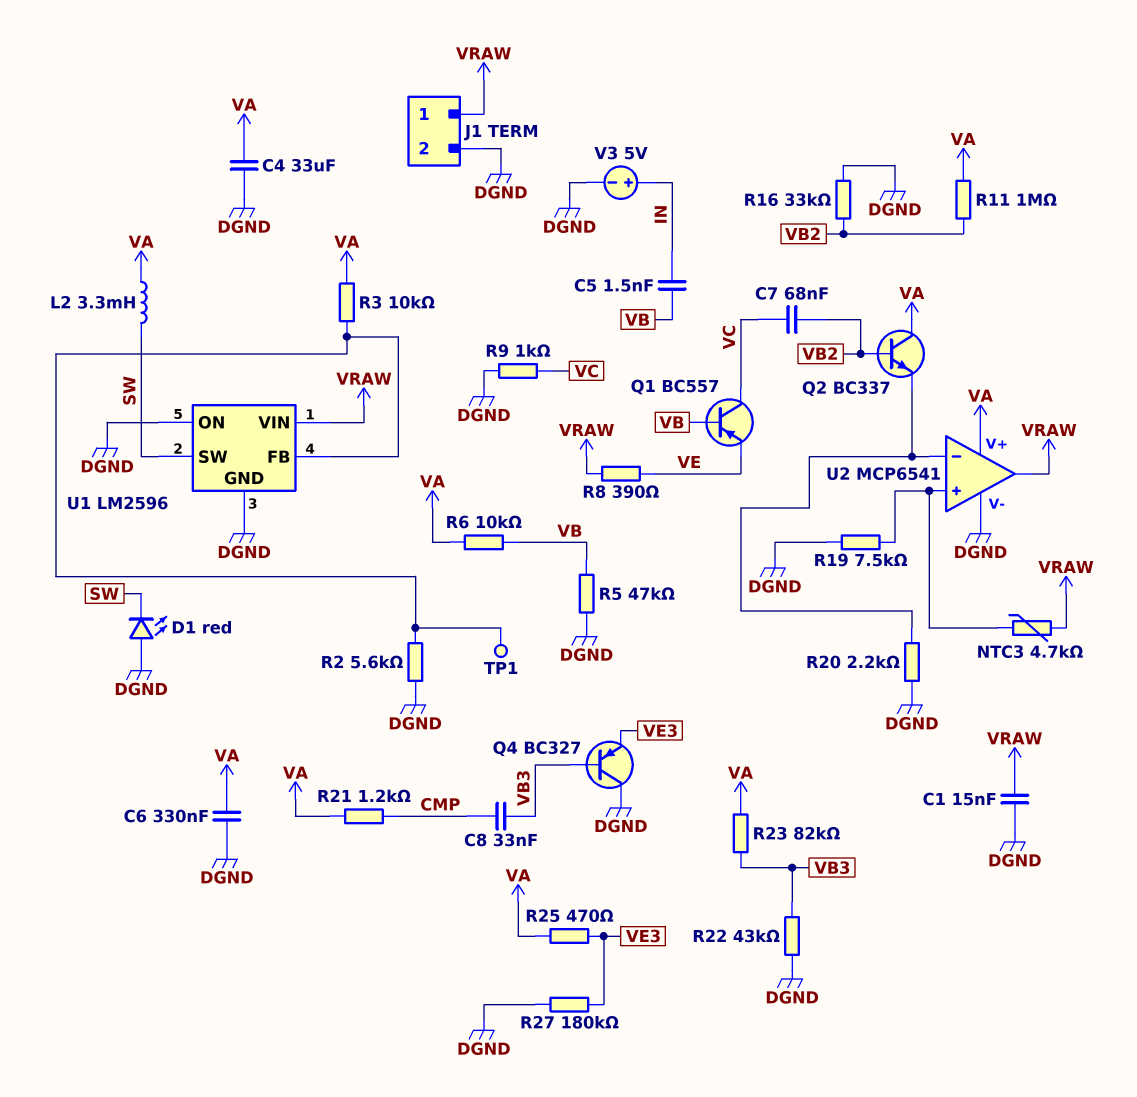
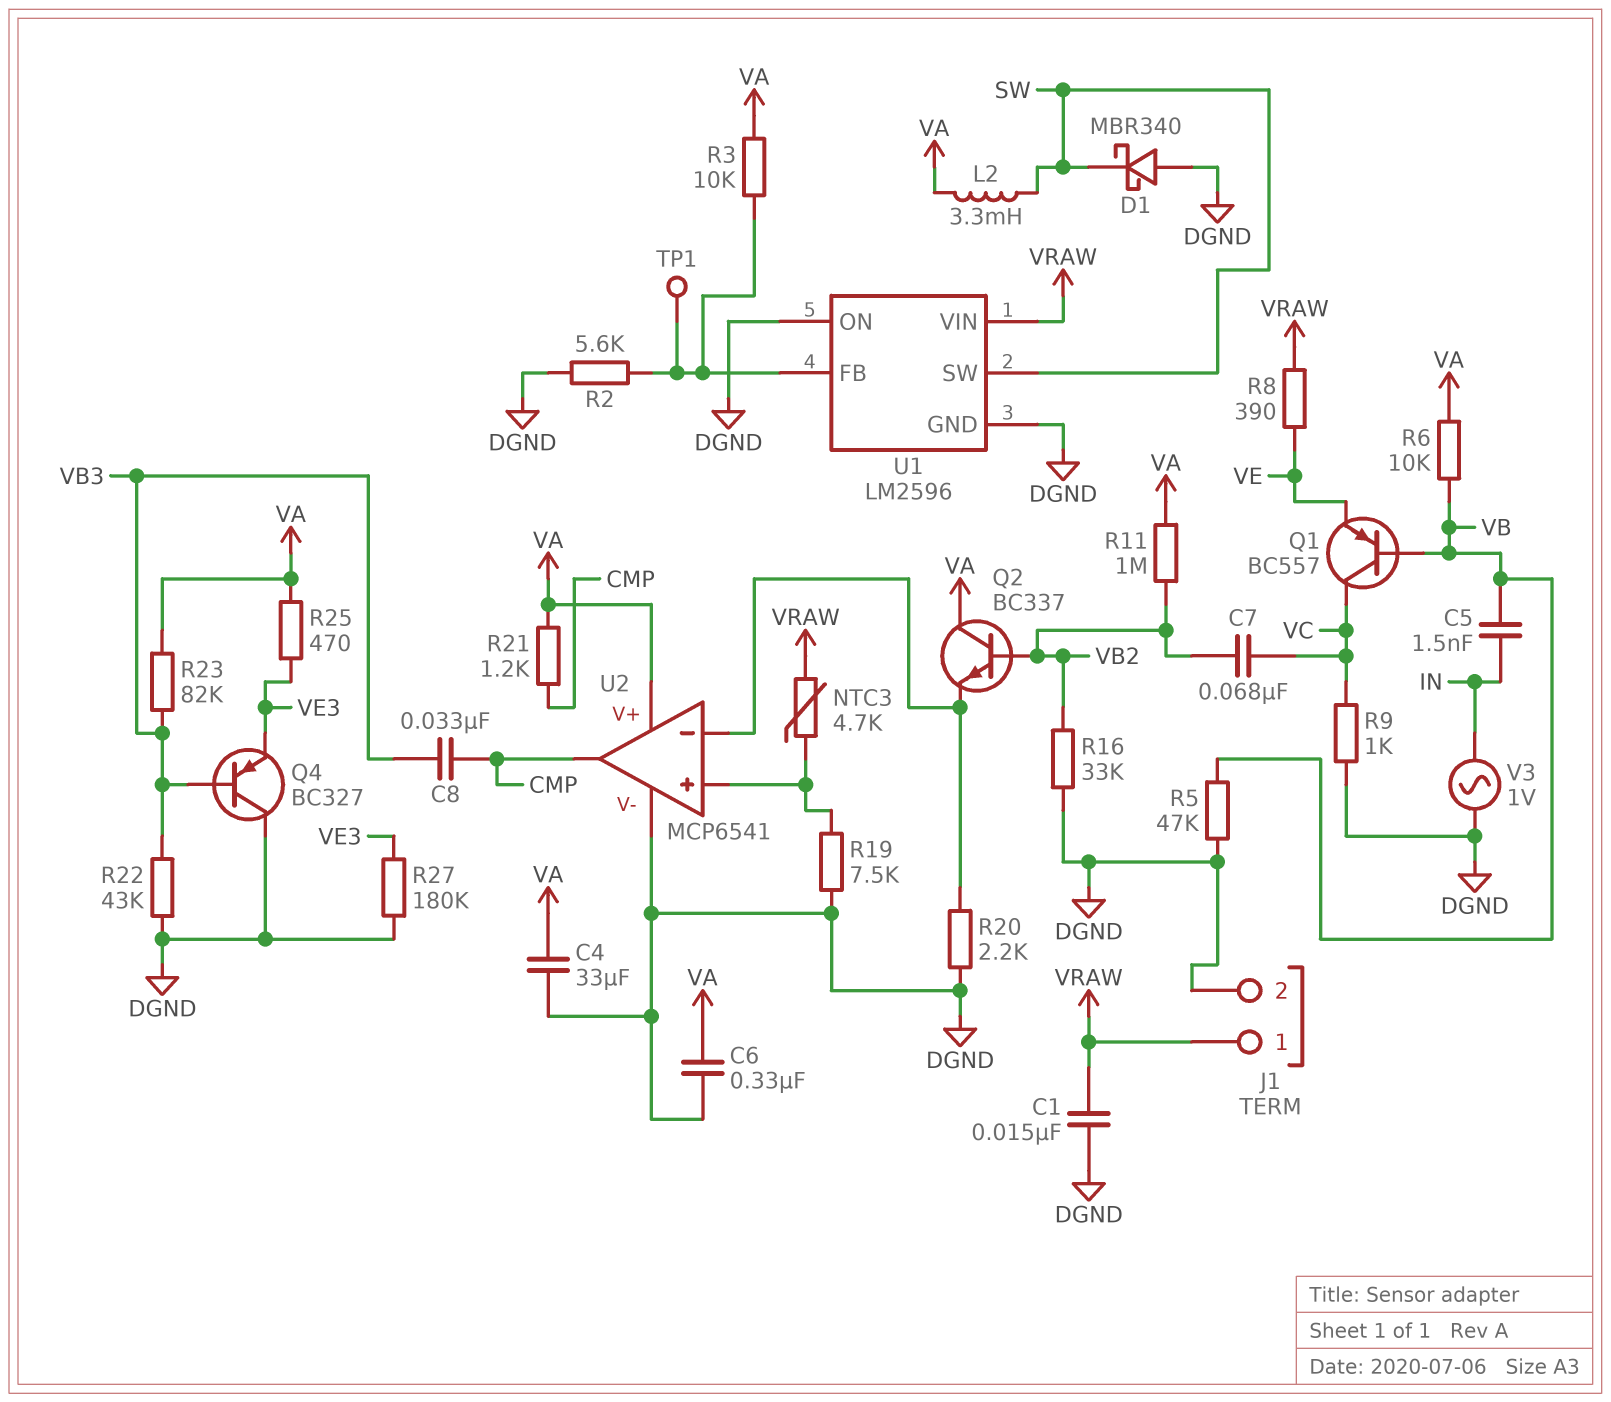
D1: LED red (A DGND, K SW) -> schottky MBR340 (A DGND, K SW)
U2 pin out: VRAW -> CMP
V3: 5V (plus IN, minus DGND) -> AC 1V (DGND, IN)

